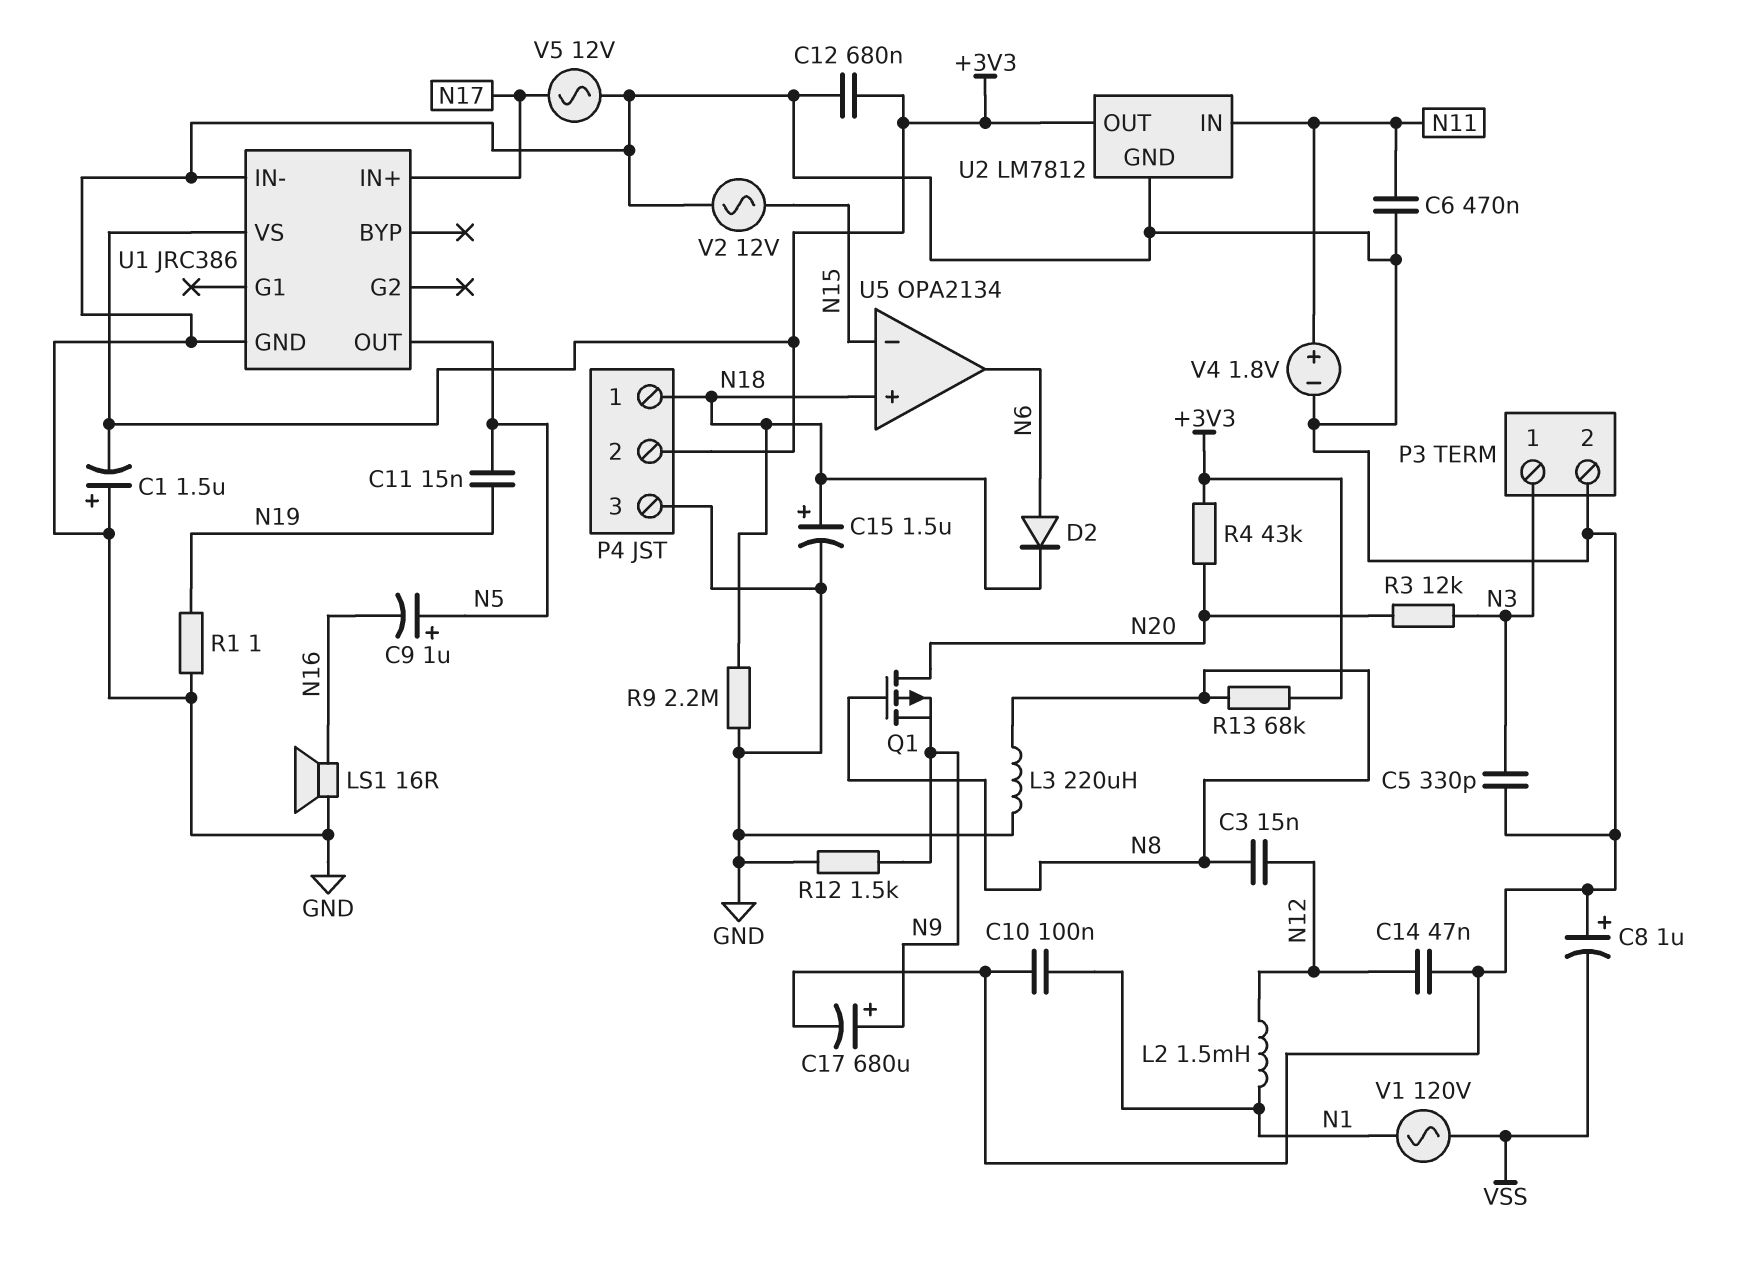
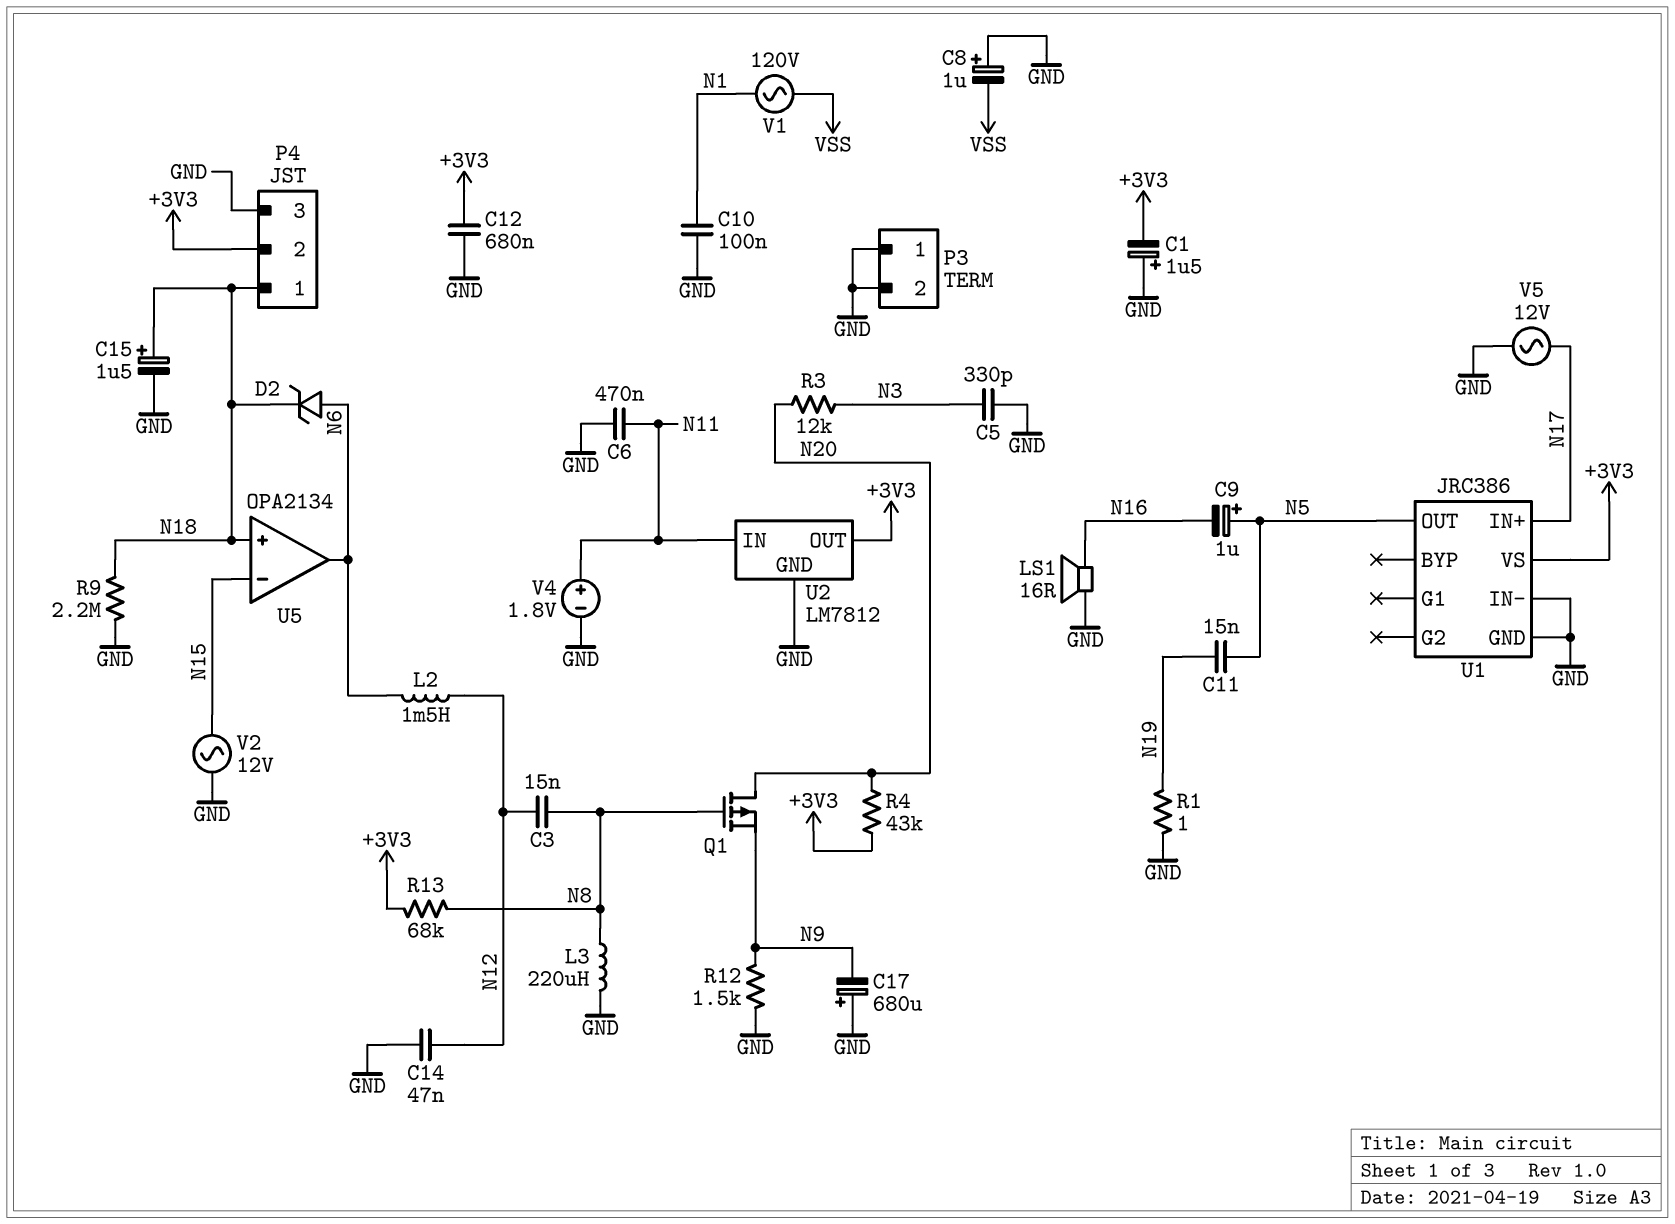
C17: 680uF (plus N9, minus GND) -> 680uF (plus GND, minus N9)
D2: diode (A N6, K N18) -> zener (A N6, K N18)
L2: 1.5mH (N1, N12) -> 1.5mH (N6, N12)
P3 pin 1: N3 -> GND

